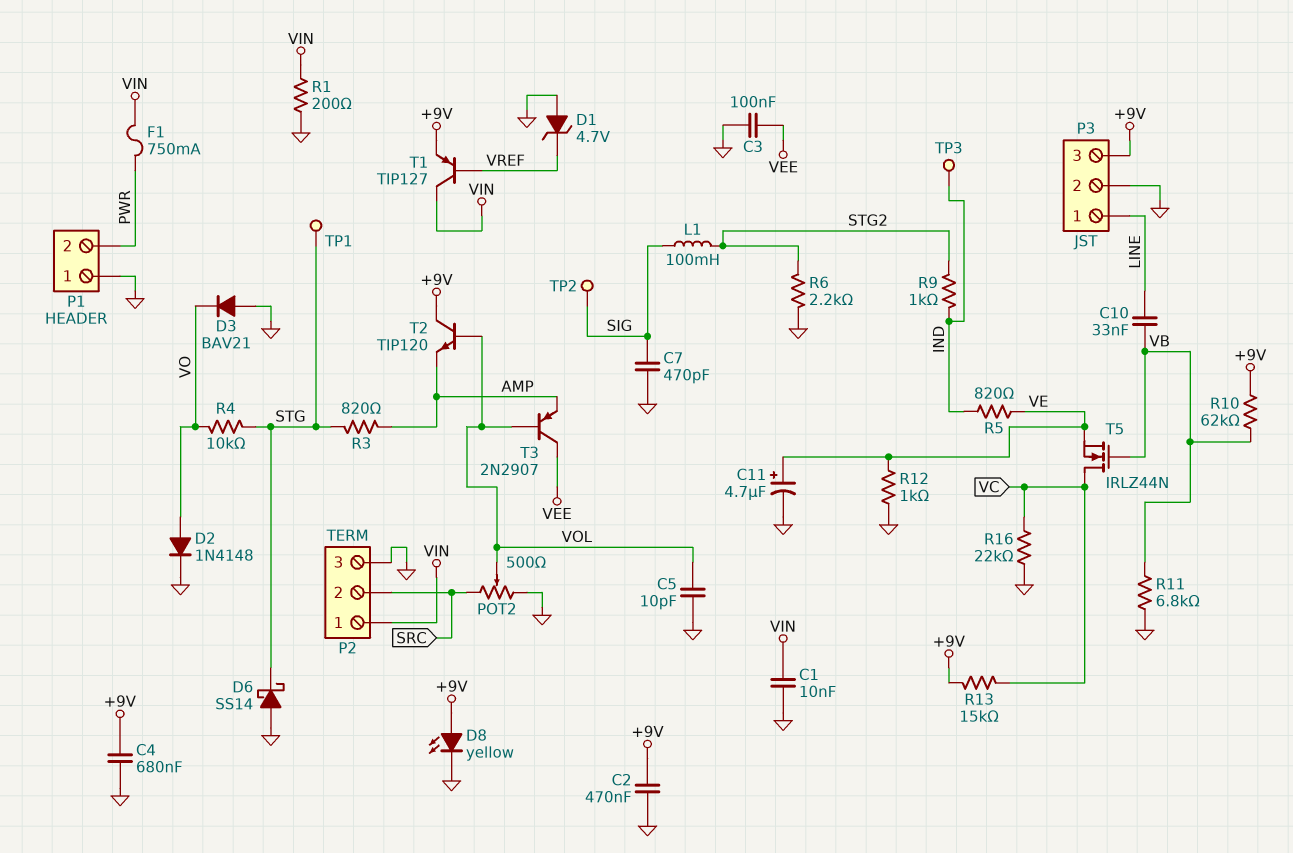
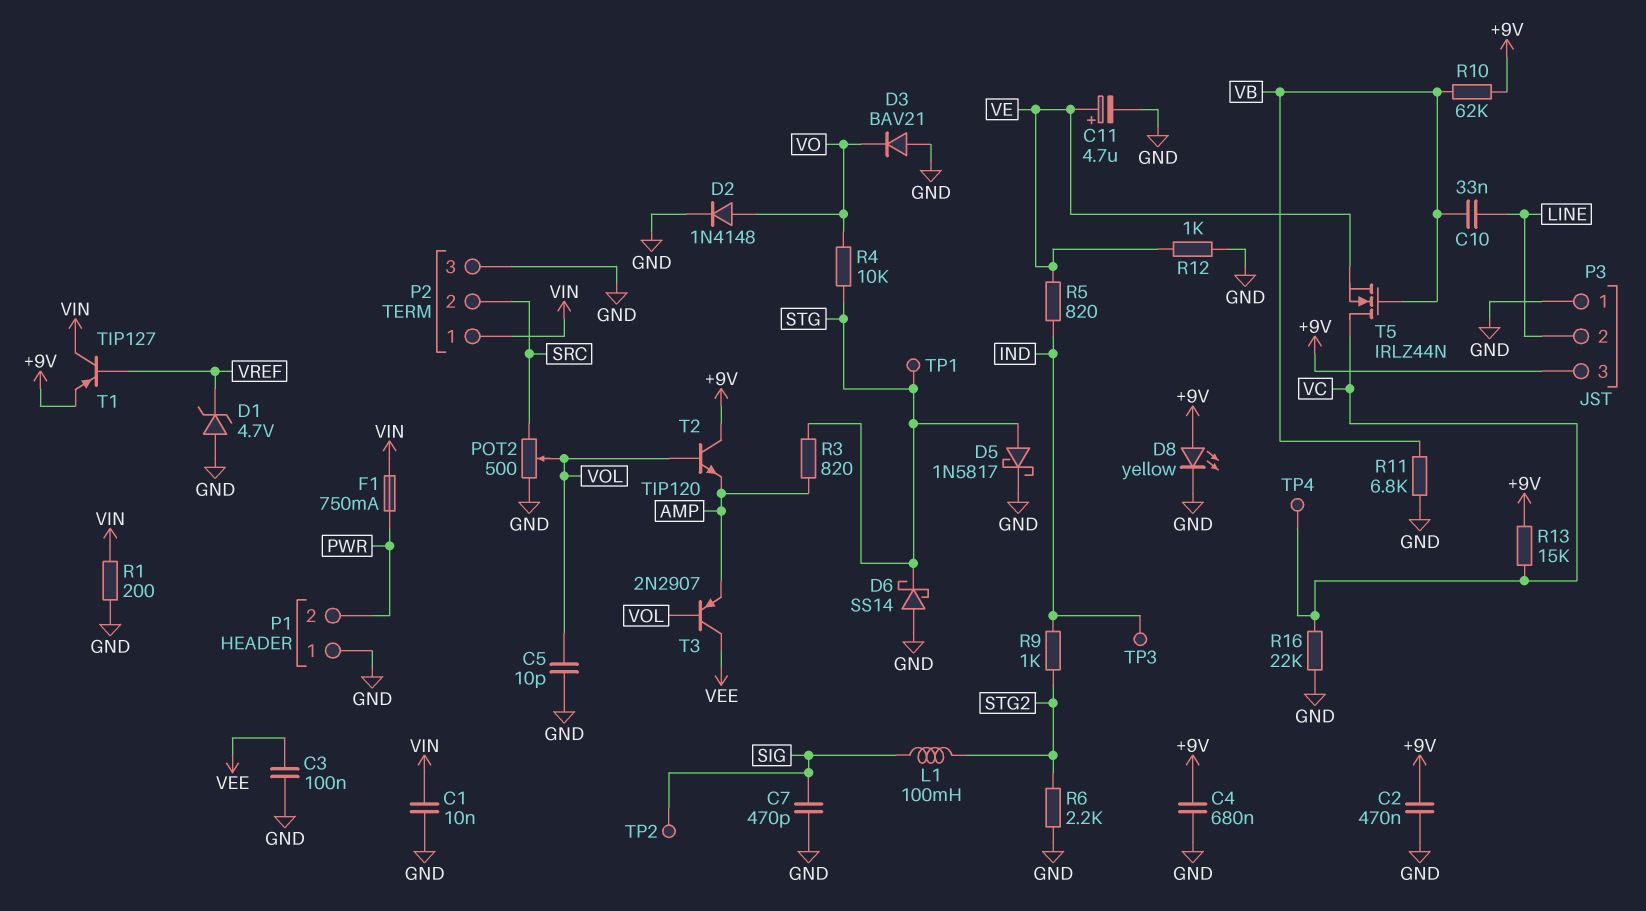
D5: none -> schottky 1N5817 (A STG, K GND)
P3 pin 1: LINE -> GND
P3 pin 2: GND -> LINE
TP4: none -> test point (VC)

